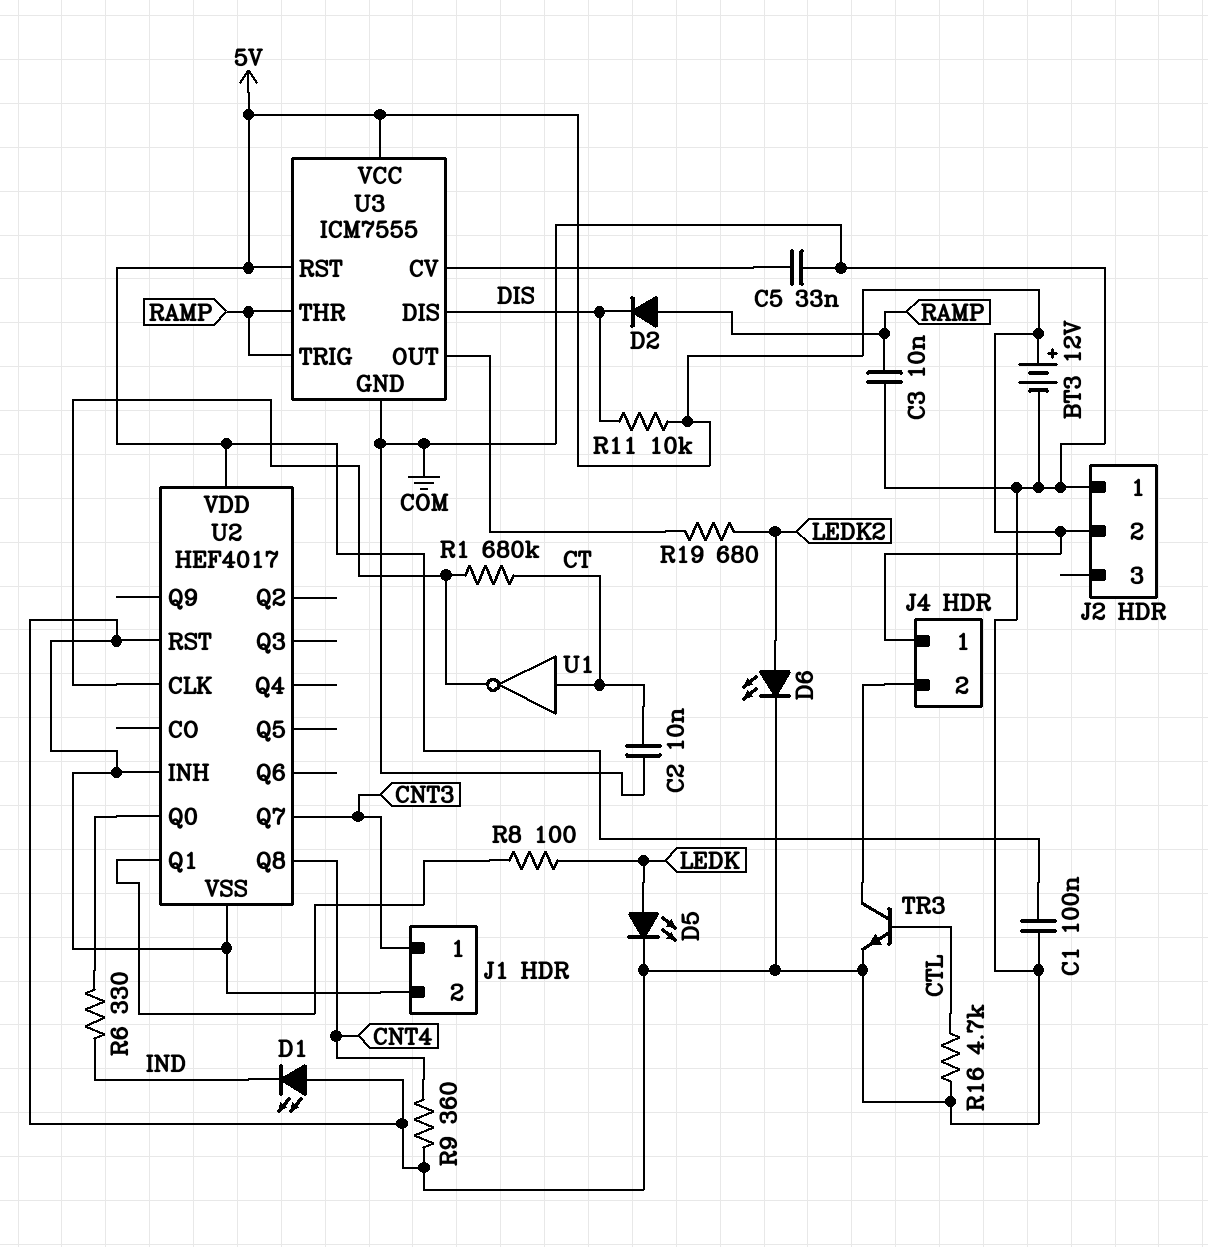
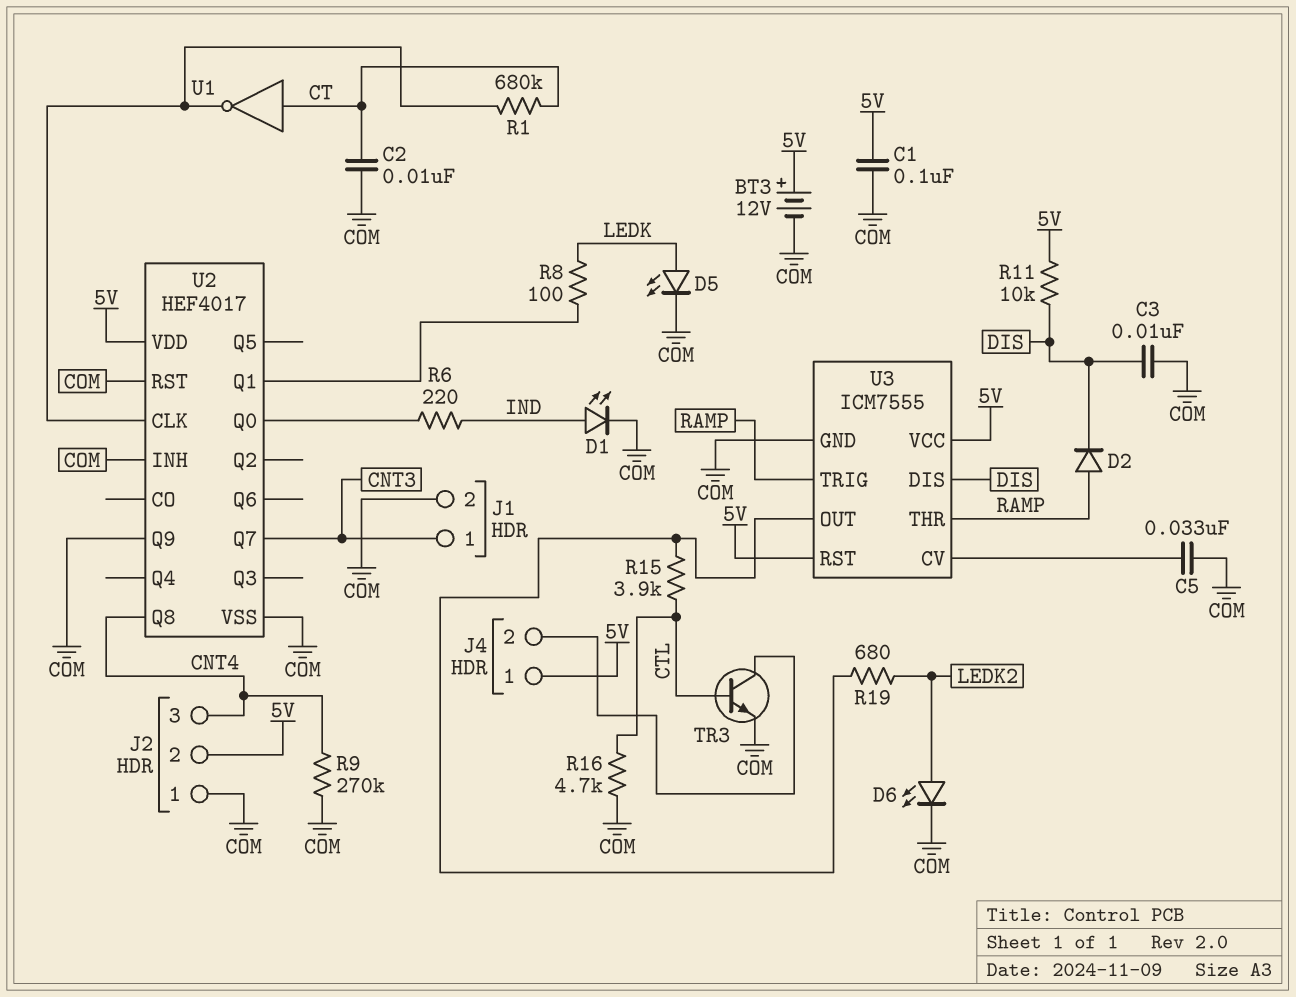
C3: 10nF (COM, RAMP) -> 10nF (COM, DIS)
D1: LED (A COM, K IND) -> LED (A IND, K COM)
J2 pin 3: none -> CNT4
R6: 330 (IND, U2/Q0) -> 220 (IND, U2/Q0)
R9: 360 (CNT4, COM) -> 270k (CNT4, COM)
R15: none -> 3.9k (CTL, U3/OUT)
U2 pin Q9: none -> COM

